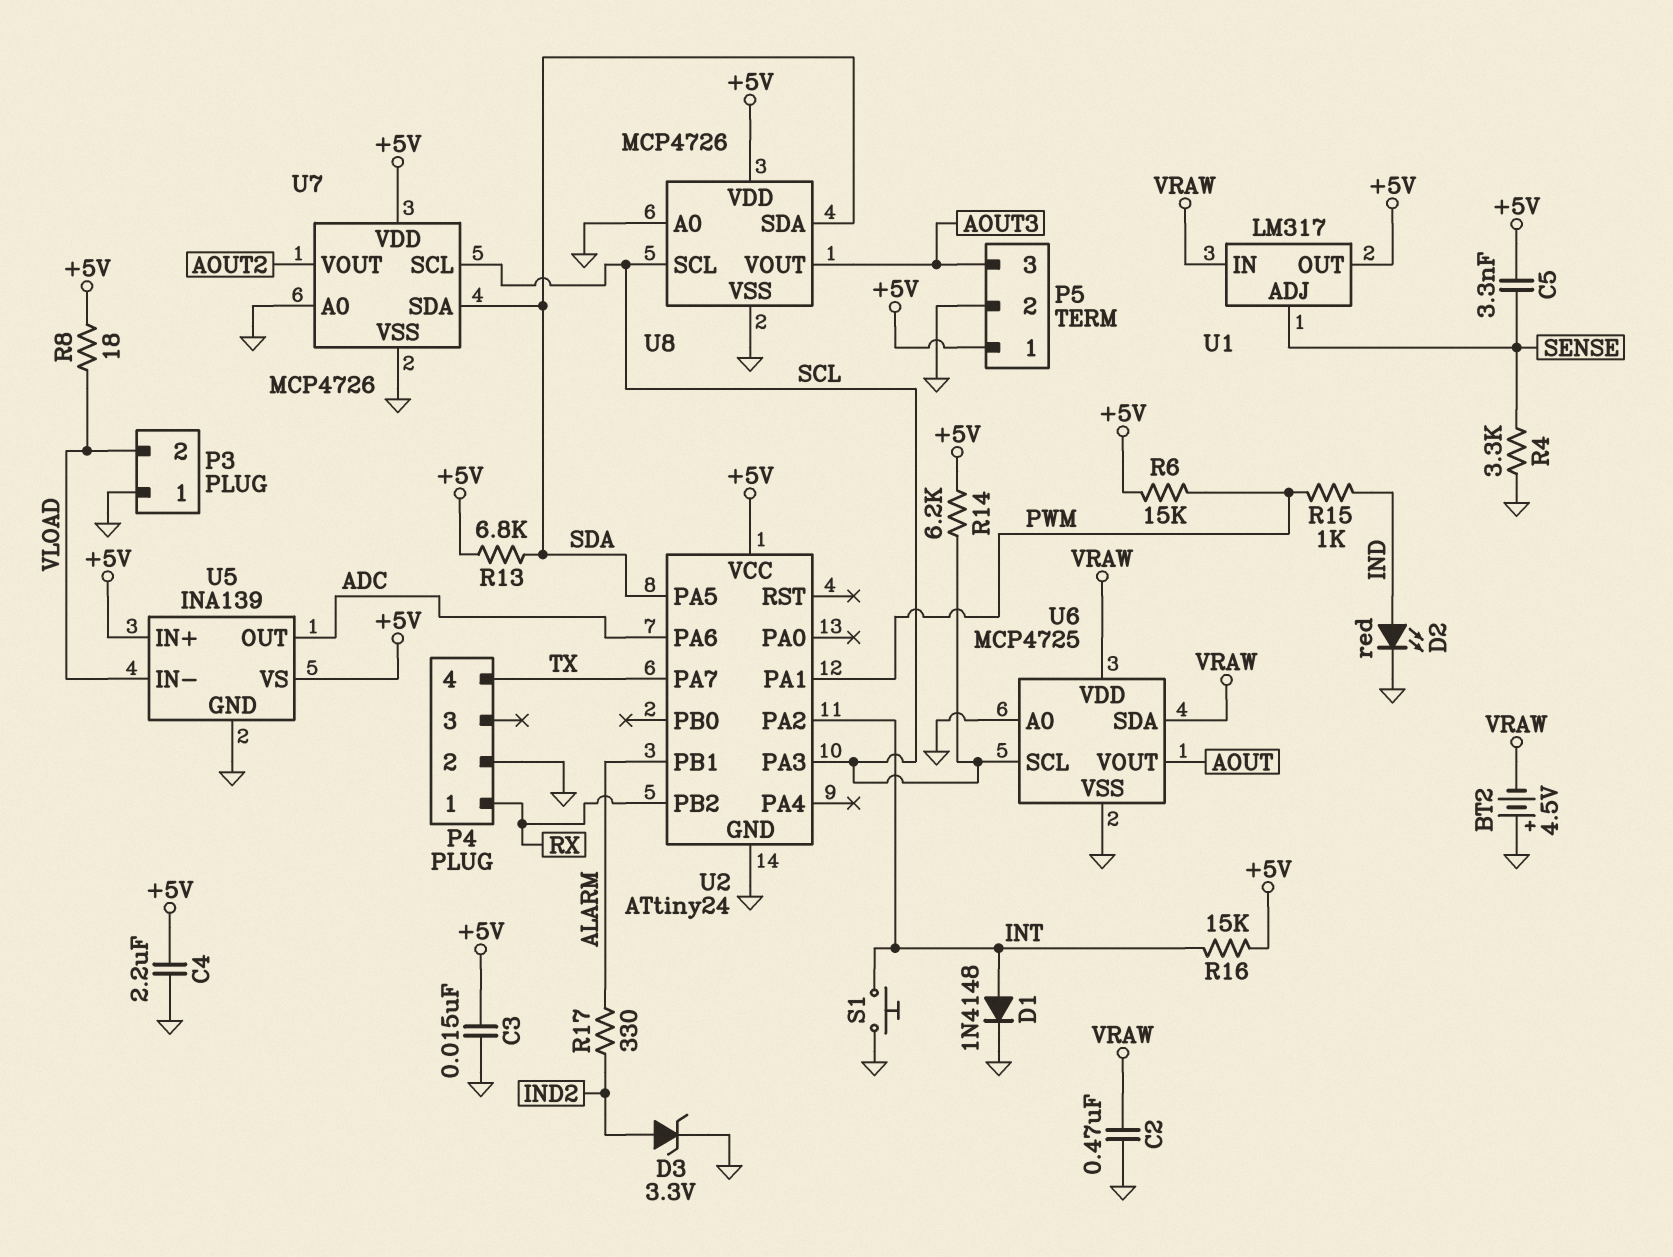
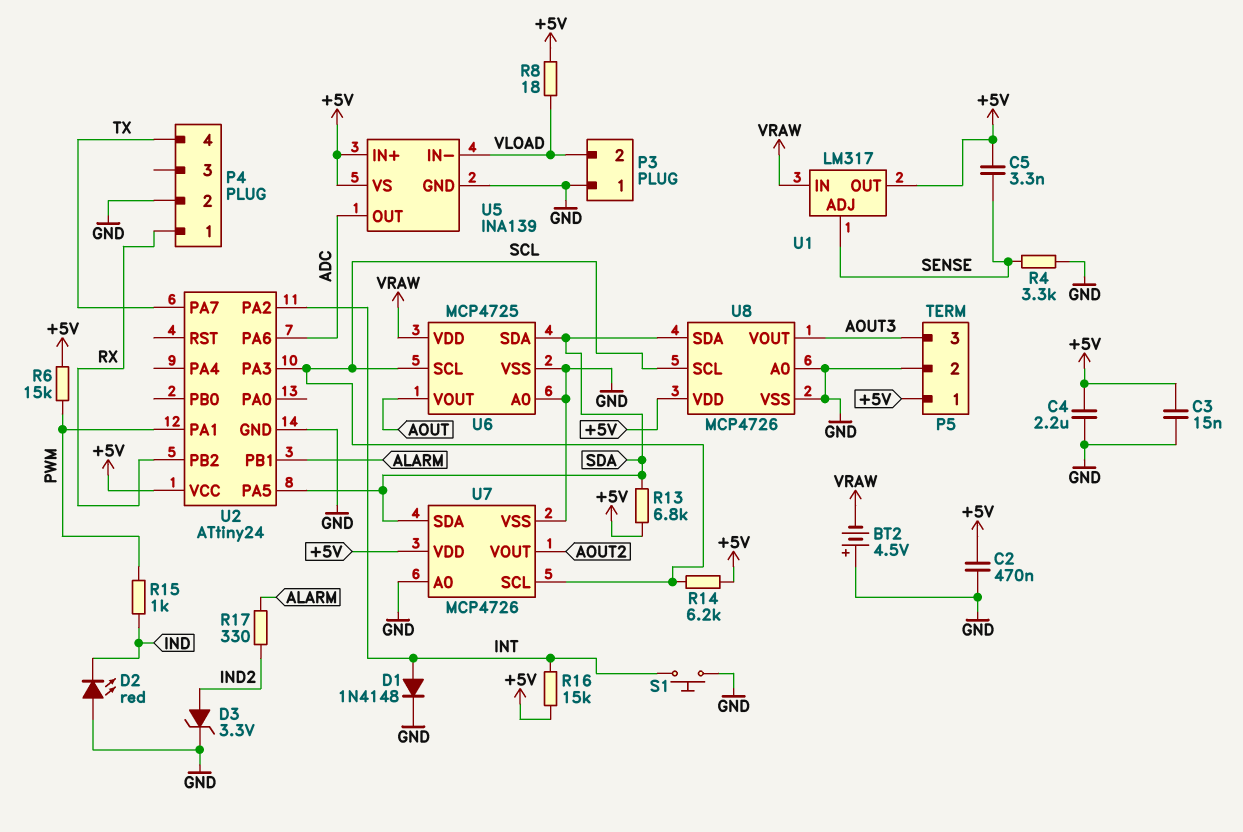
C2: 470nF (GND, VRAW) -> 470nF (+5V, GND)
D2: LED red (A IND, K GND) -> LED red (A GND, K IND)
U6 pin SDA: VRAW -> SDA

